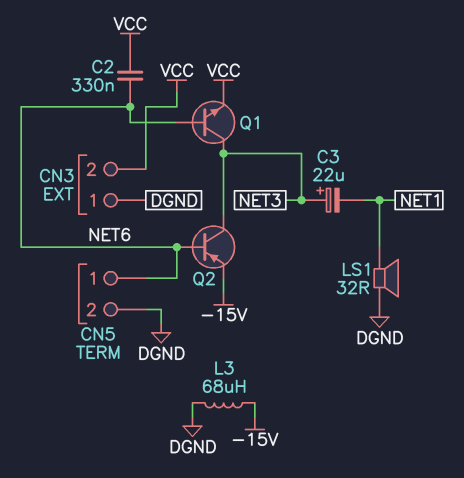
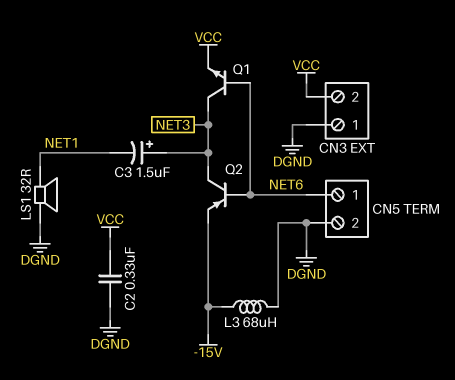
C2: 330nF (NET6, VCC) -> 330nF (DGND, VCC)
C3: 22uF (plus NET3, minus NET1) -> 1.5uF (plus NET3, minus NET1)

